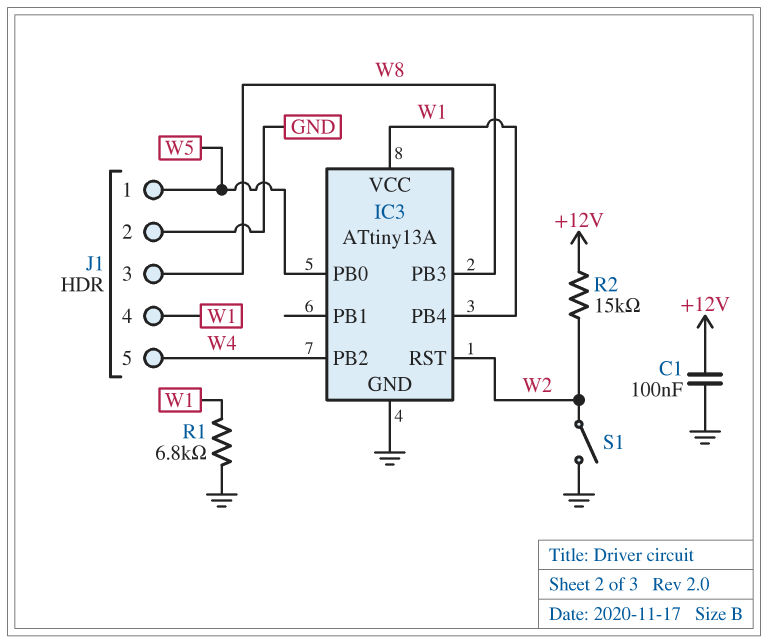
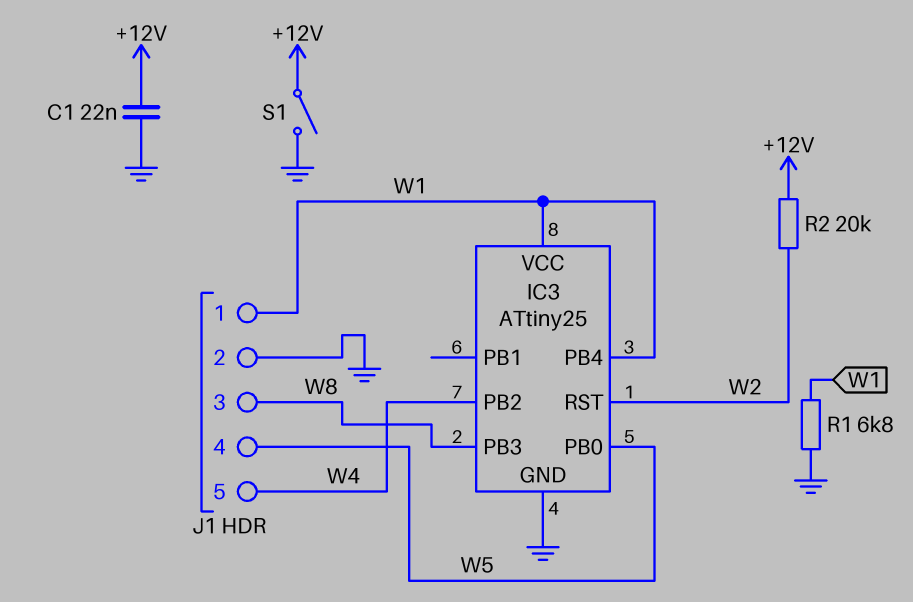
C1: 100nF (+12V, GND) -> 22nF (+12V, GND)
IC3: ATtiny13A -> ATtiny25
J1 pin 1: W5 -> W1
J1 pin 4: W1 -> W5
R2: 15k (+12V, W2) -> 20k (+12V, W2)
S1: switch (GND, W2) -> switch (+12V, GND)

